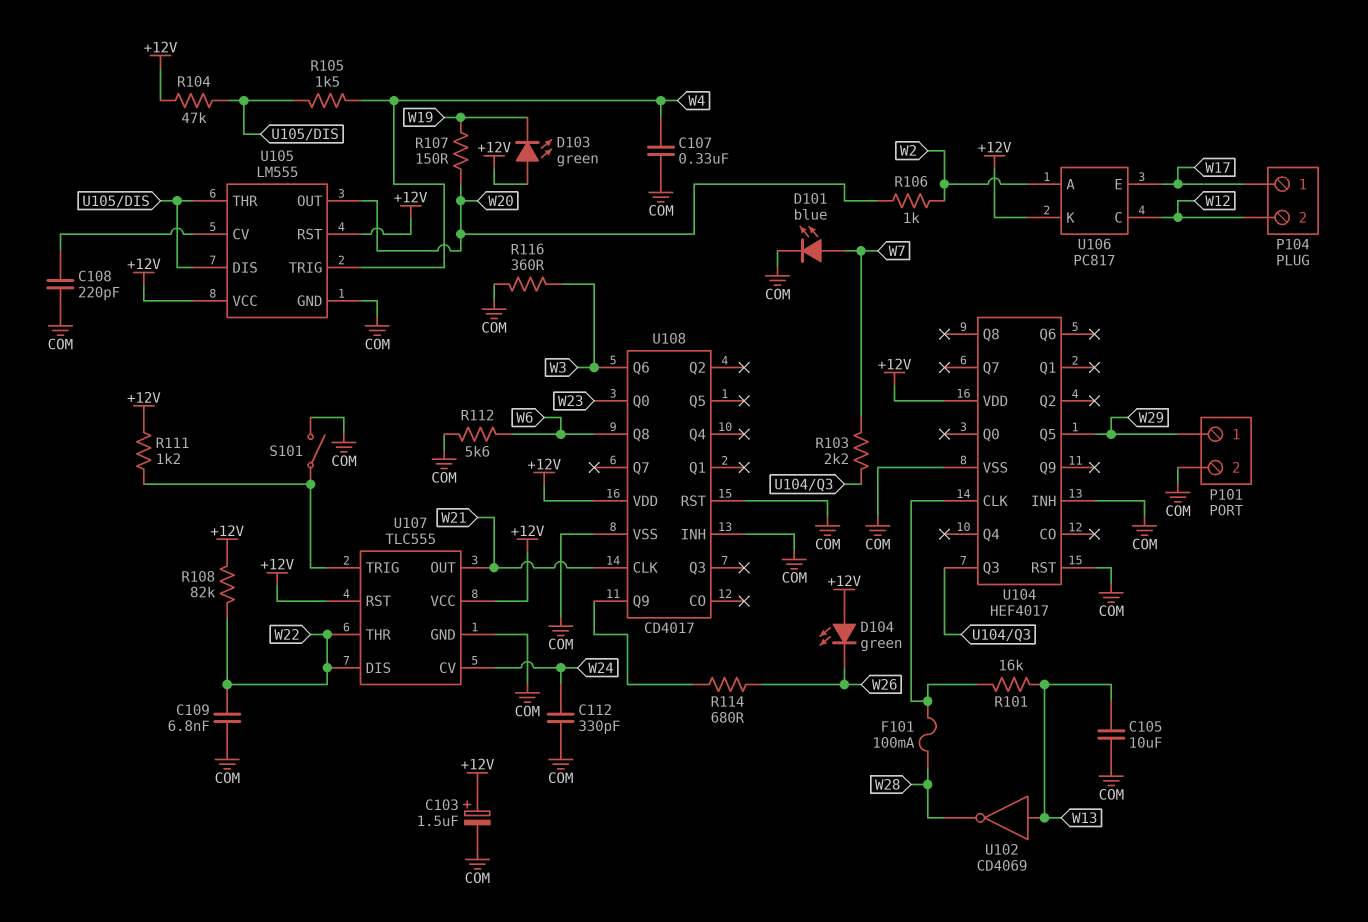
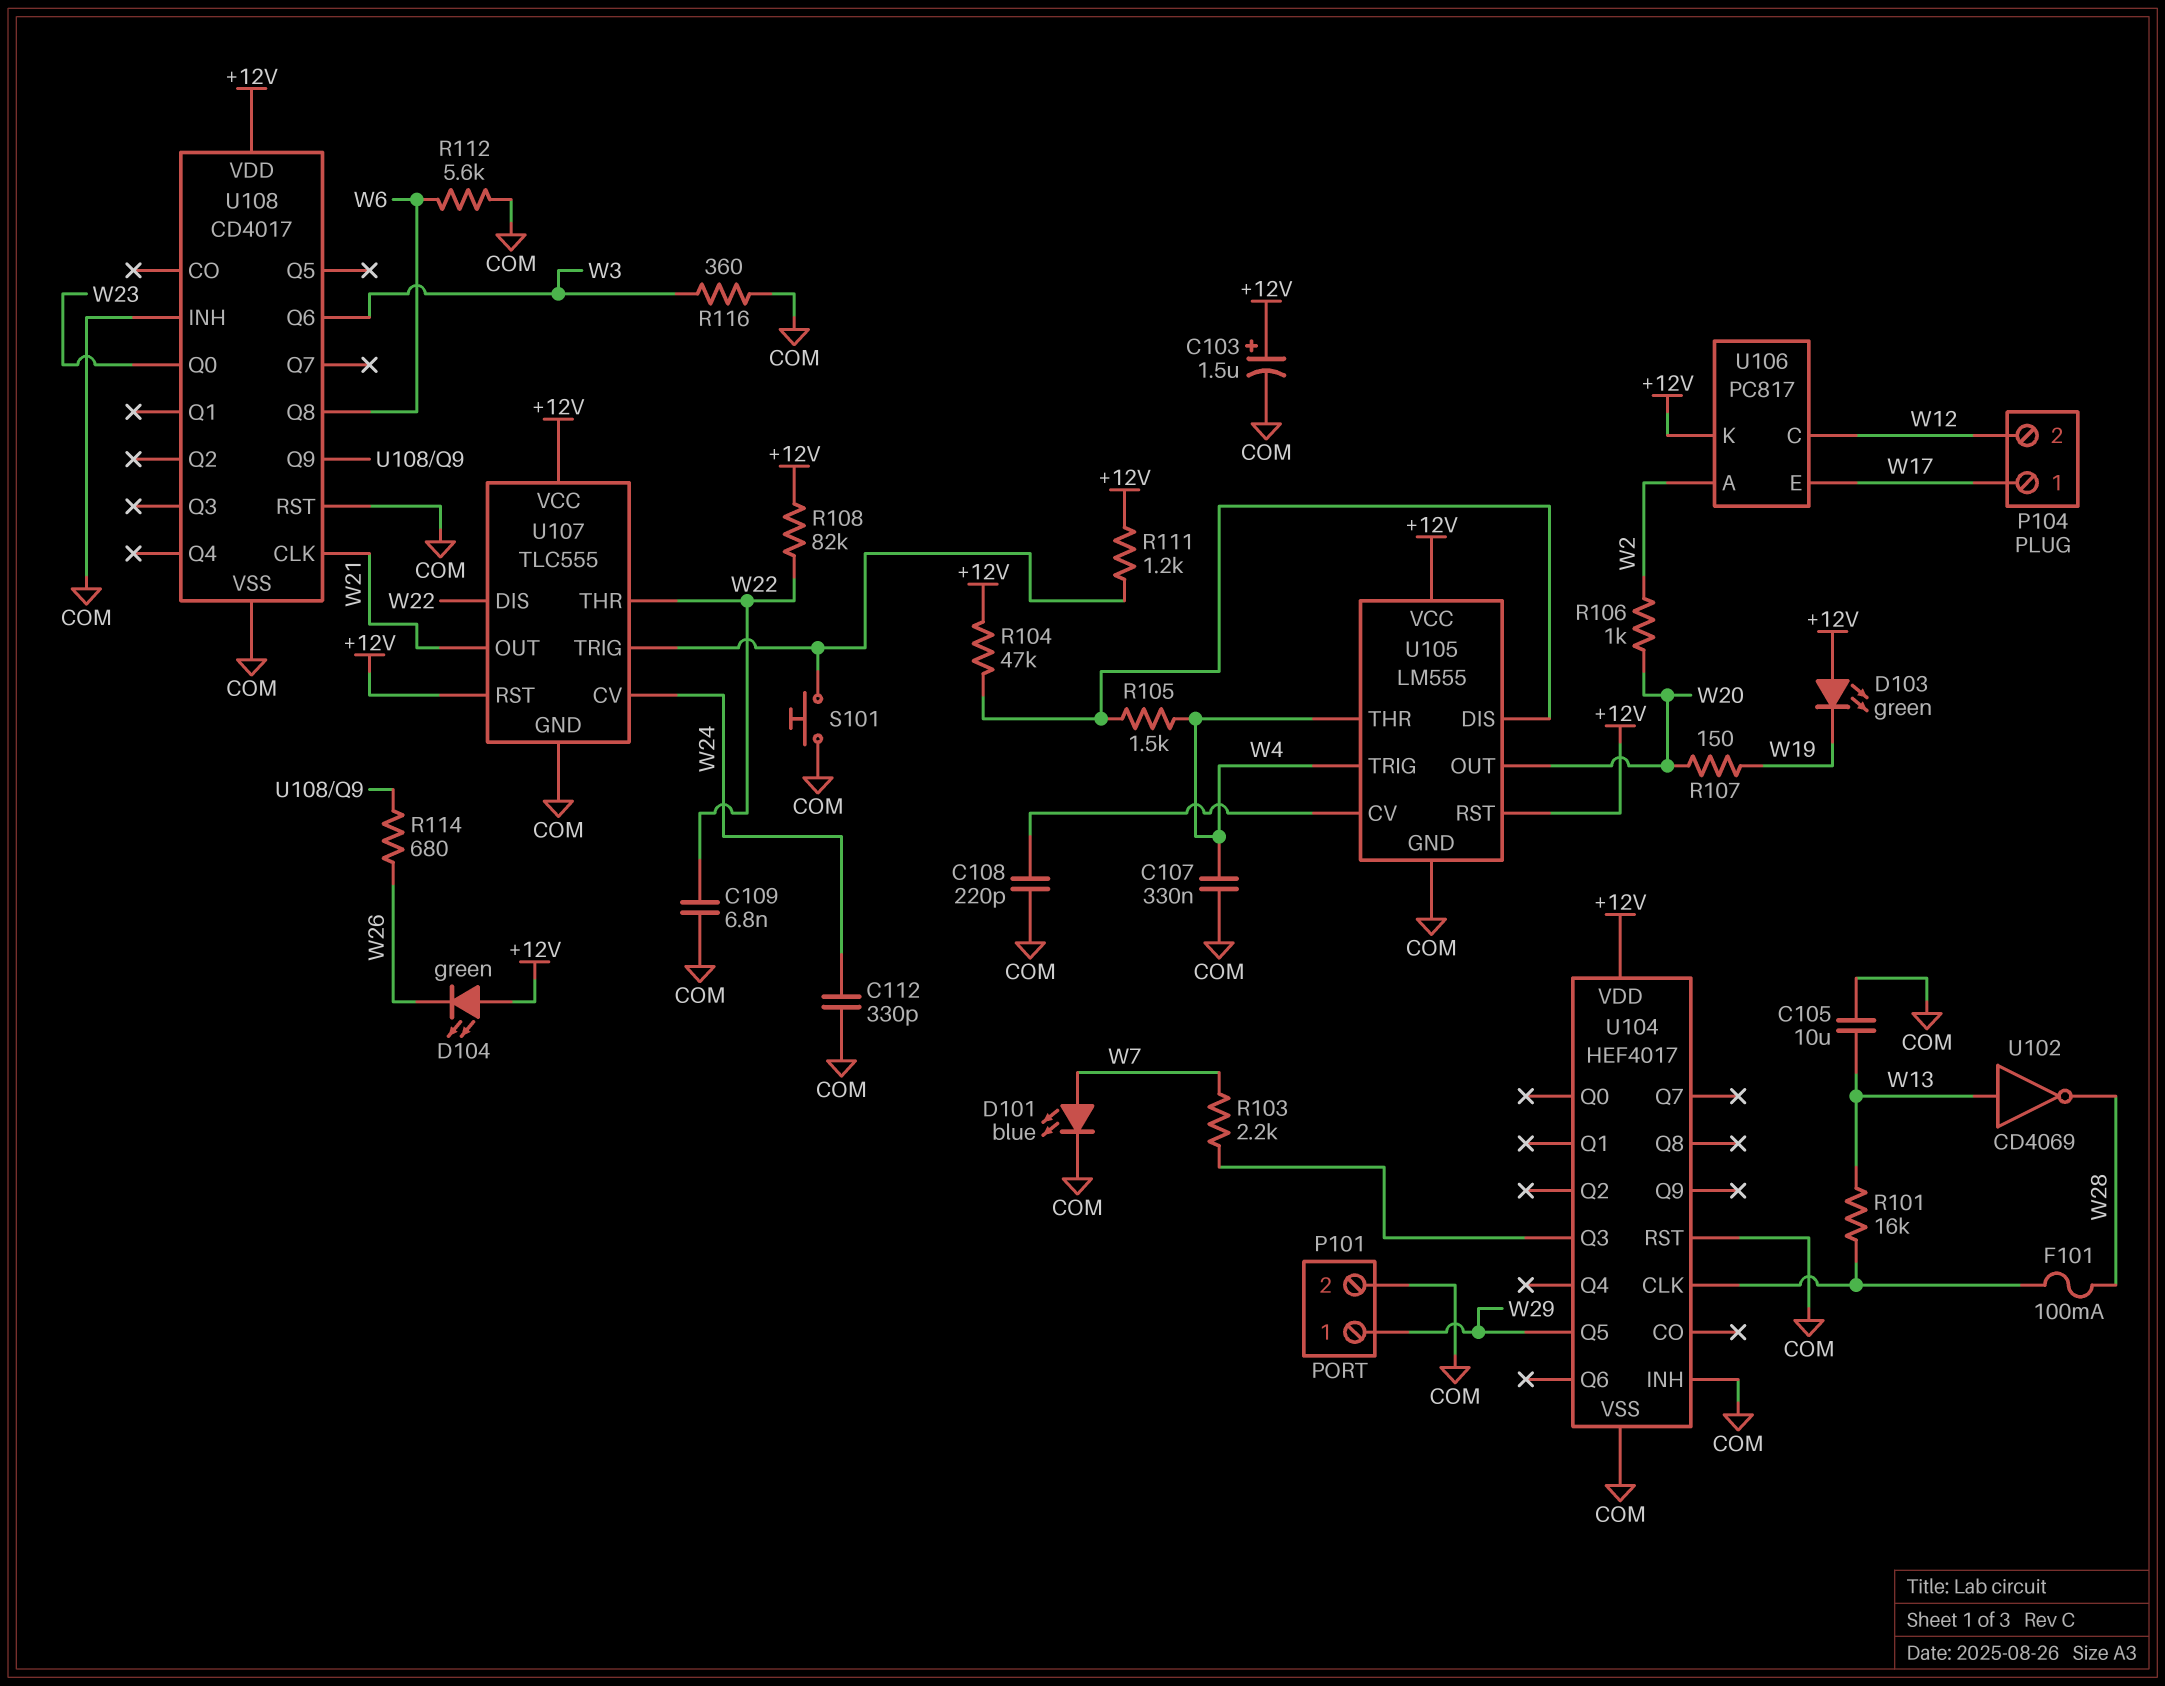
S101: switch (COM, U107/TRIG) -> button (COM, U107/TRIG)
U105 pin THR: U105/DIS -> W4

